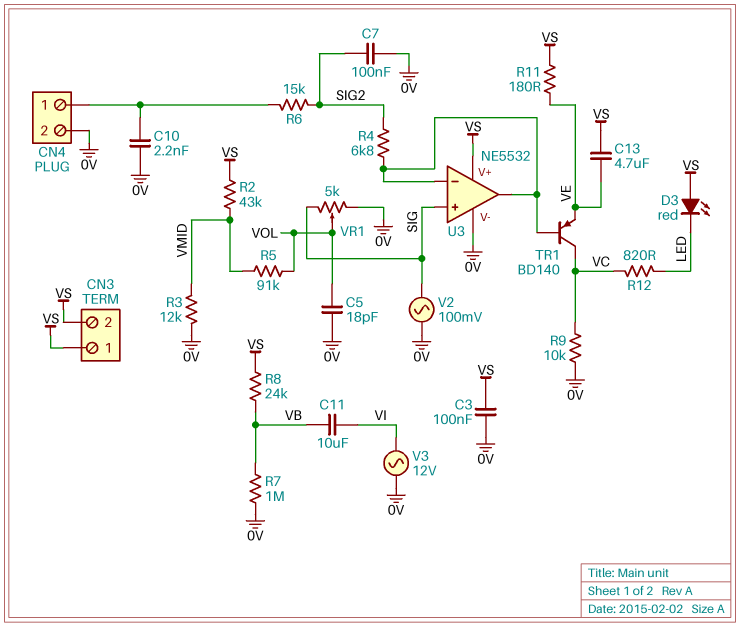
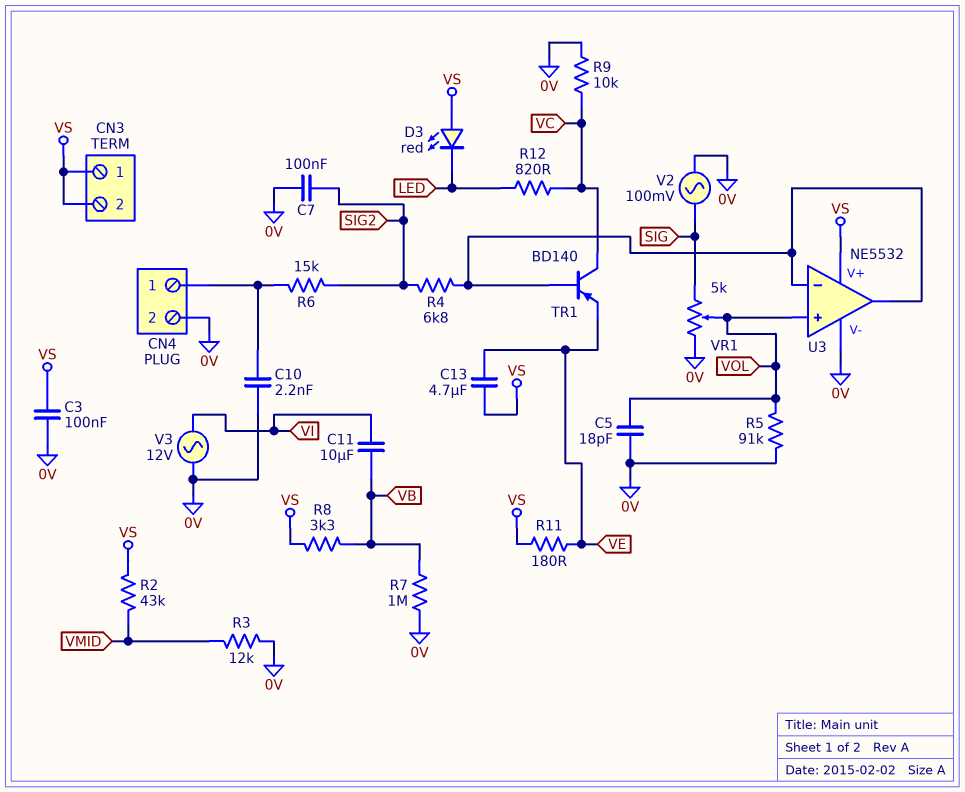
R5: 91k (VMID, VOL) -> 91k (0V, VOL)
R8: 24k (VB, VS) -> 3.3k (VB, VS)
U3 pin in+: SIG -> VOL

